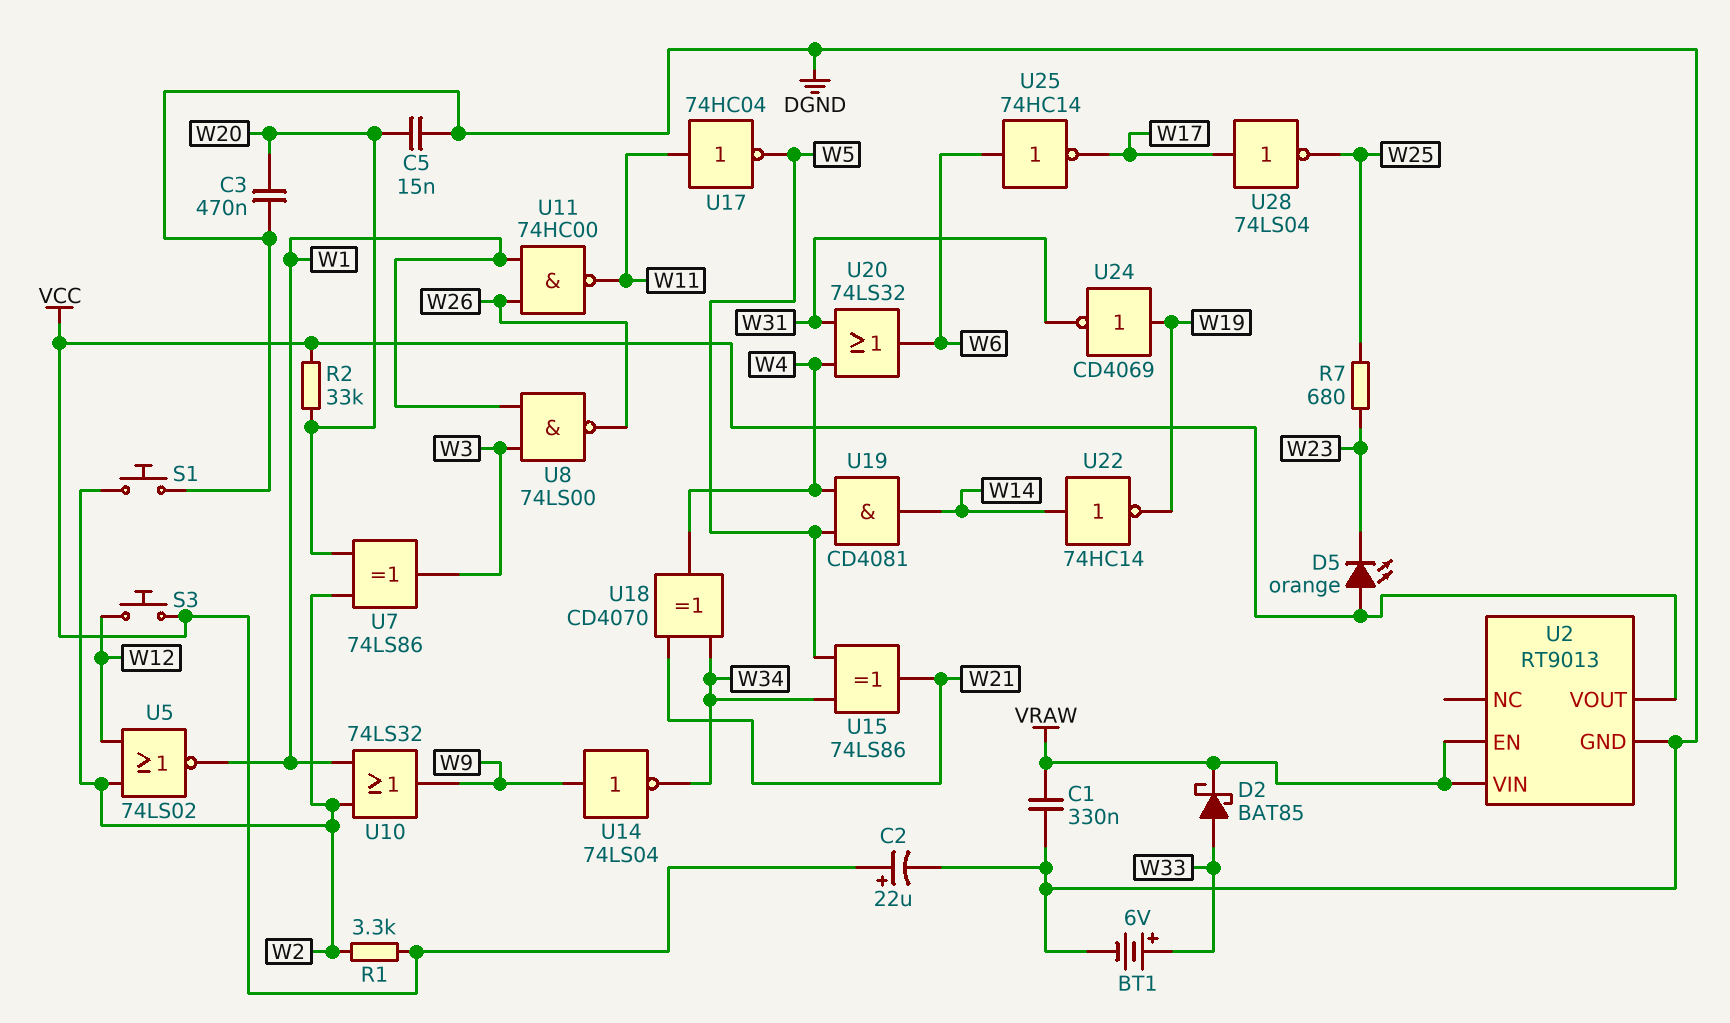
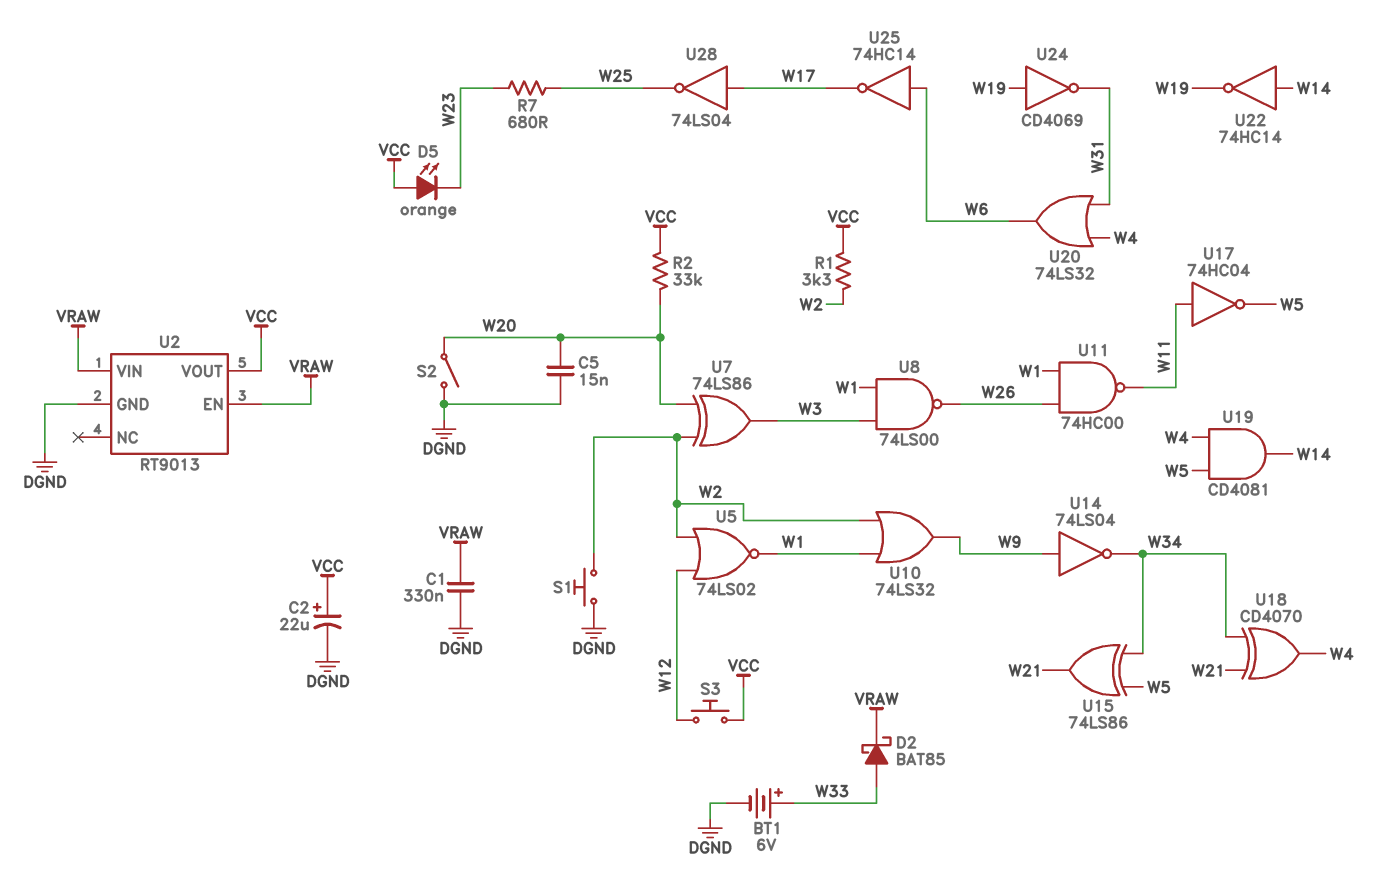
C3: 470nF (DGND, W20) -> none
S2: none -> switch (DGND, W20)

